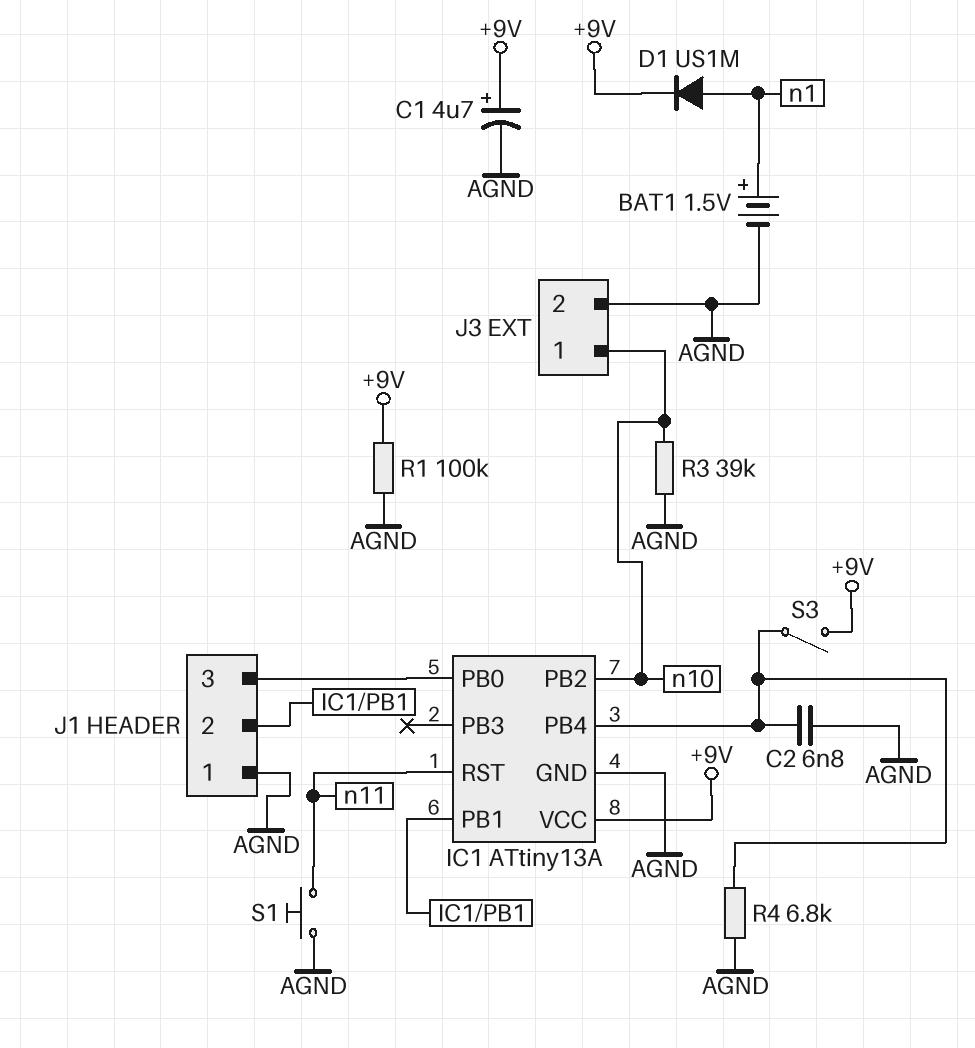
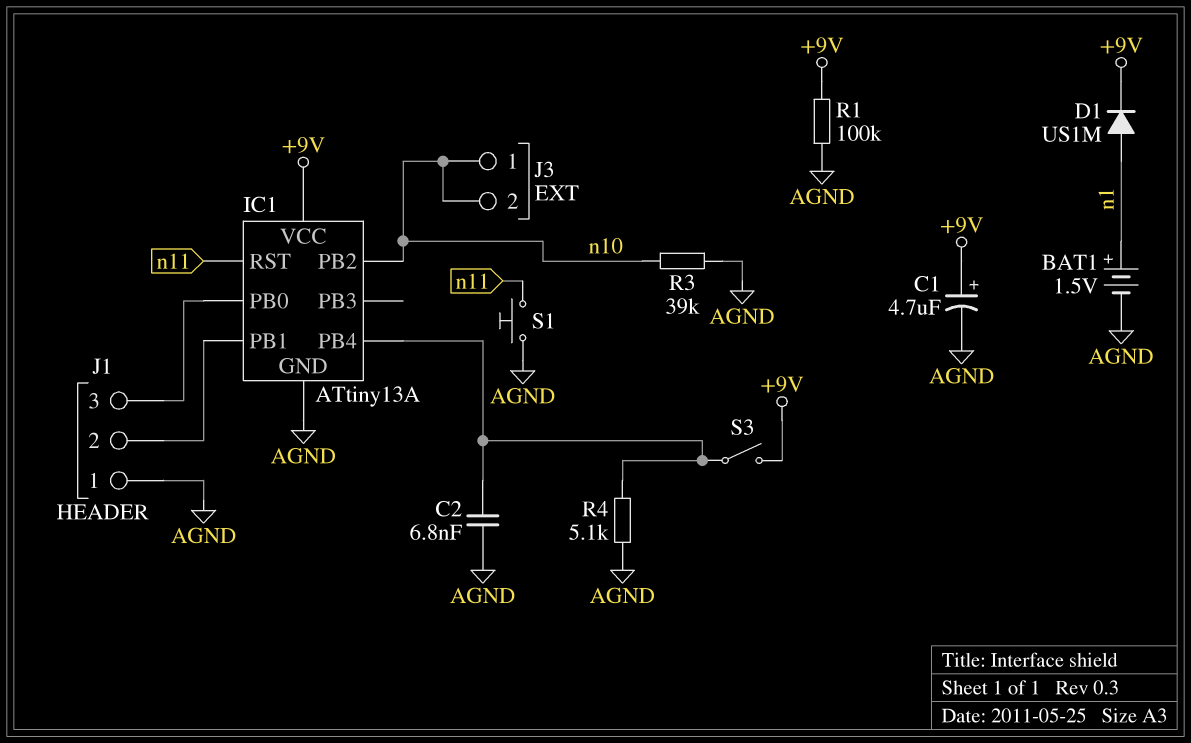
J3 pin 2: AGND -> n10
R4: 6.8k (AGND, IC1/PB4) -> 5.1k (AGND, IC1/PB4)

